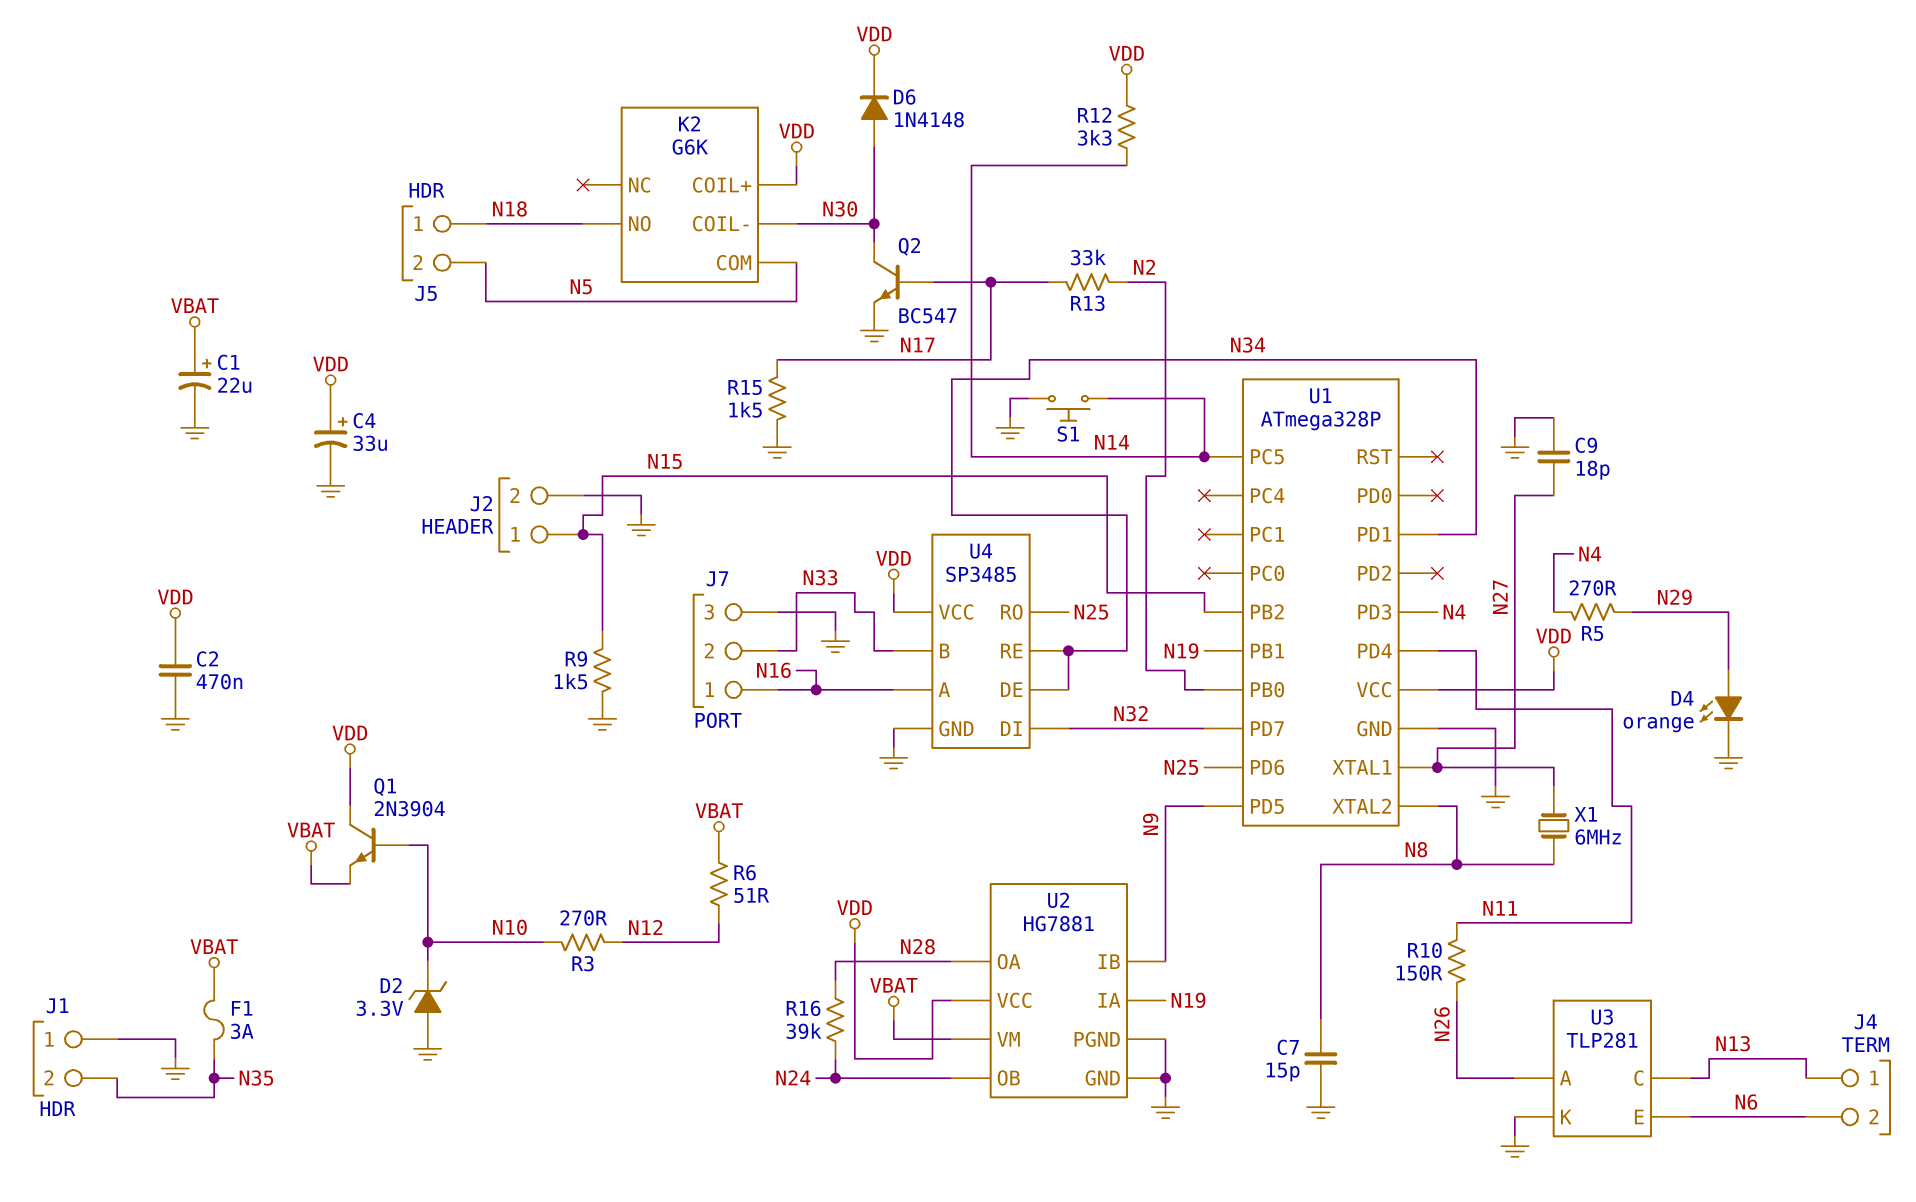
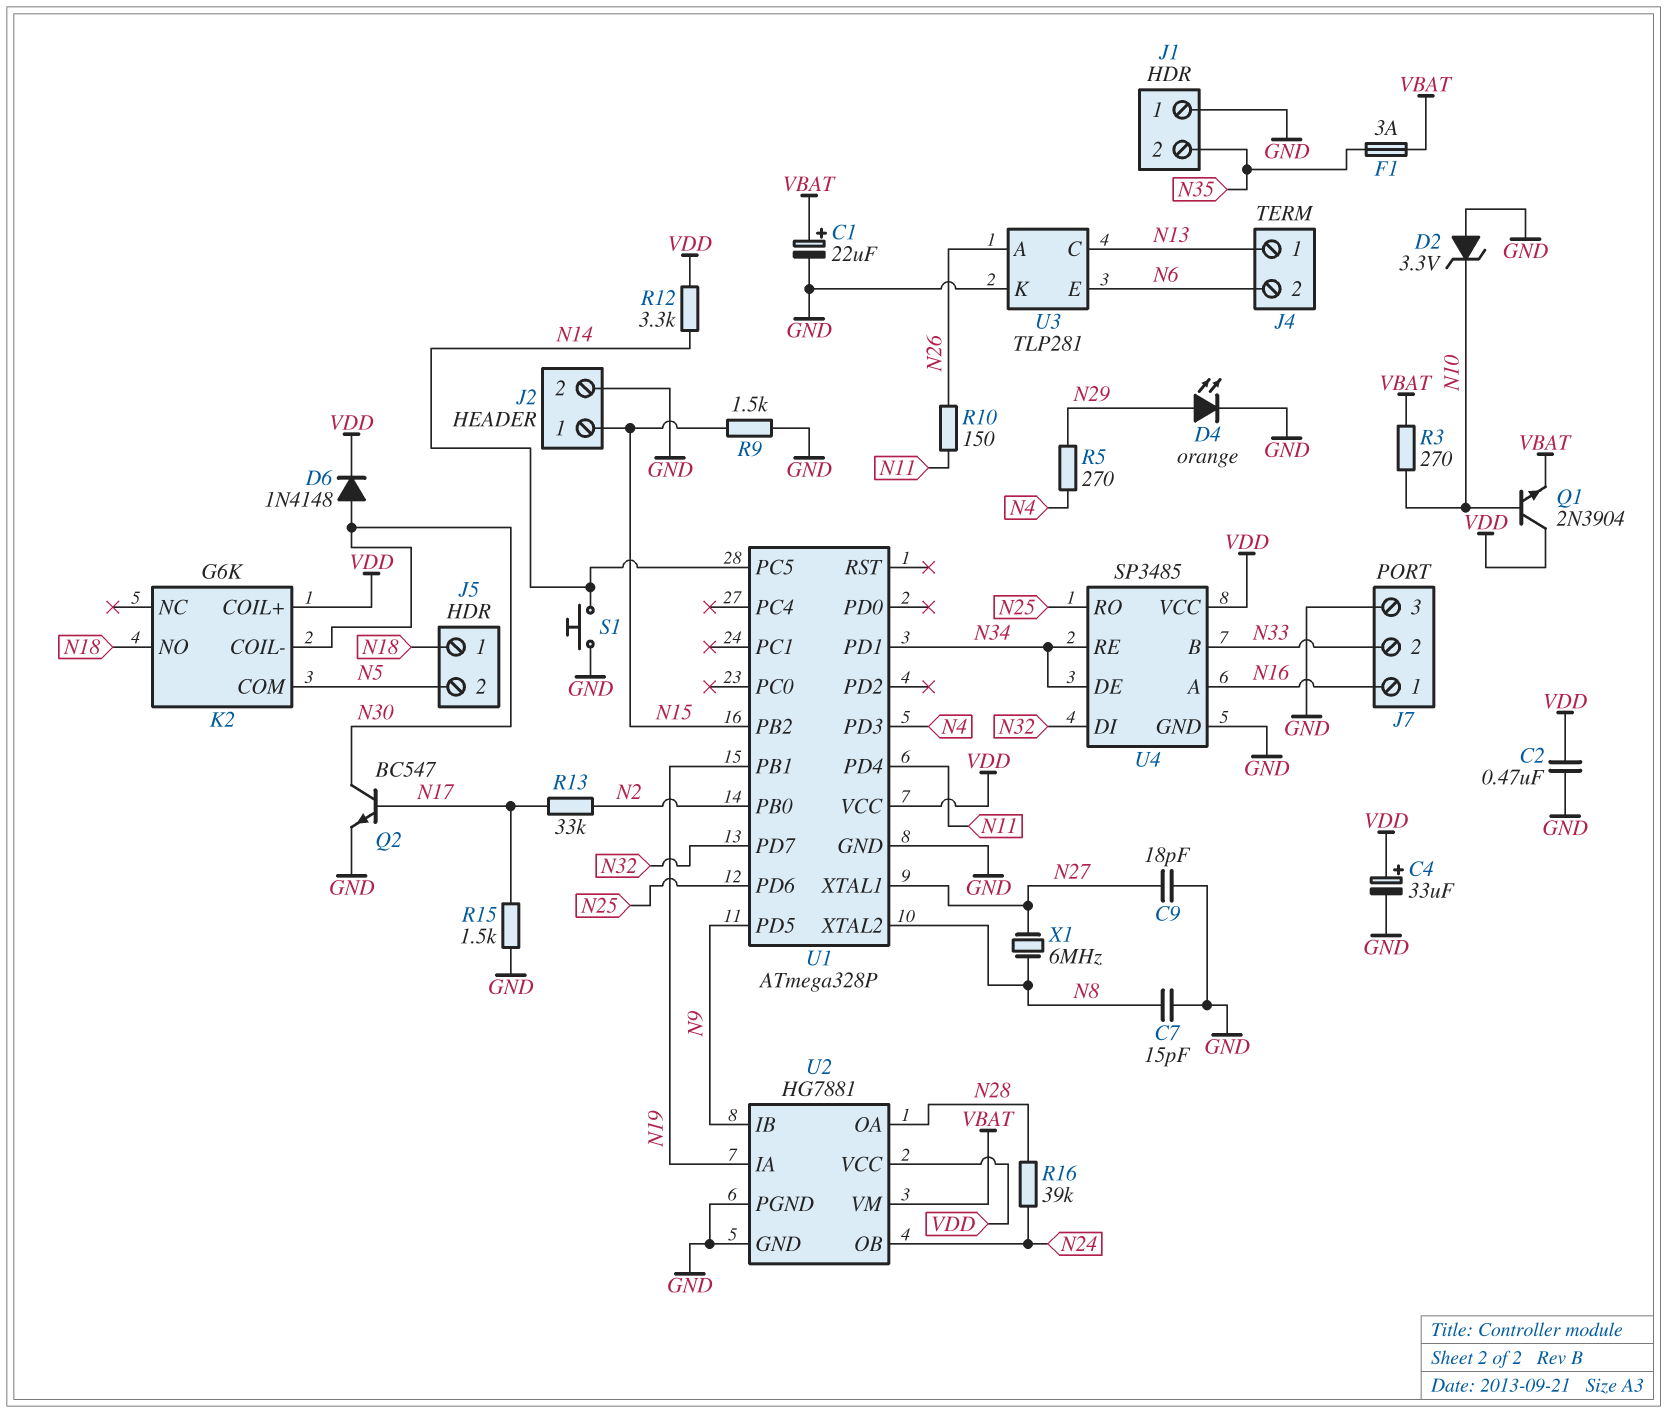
R3: 270 (N10, N12) -> 270 (N10, VBAT)
R6: 51 (N12, VBAT) -> none

